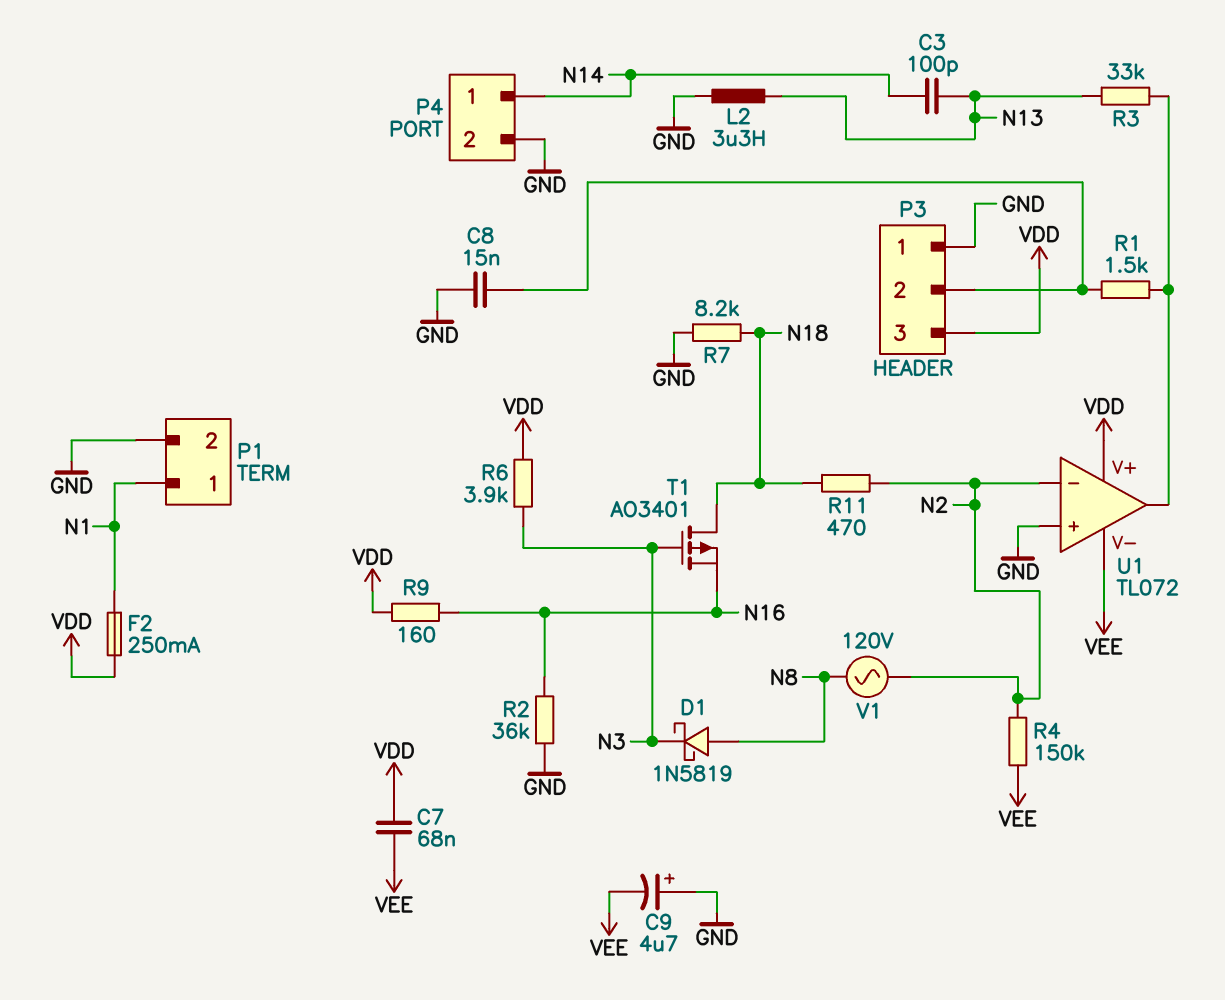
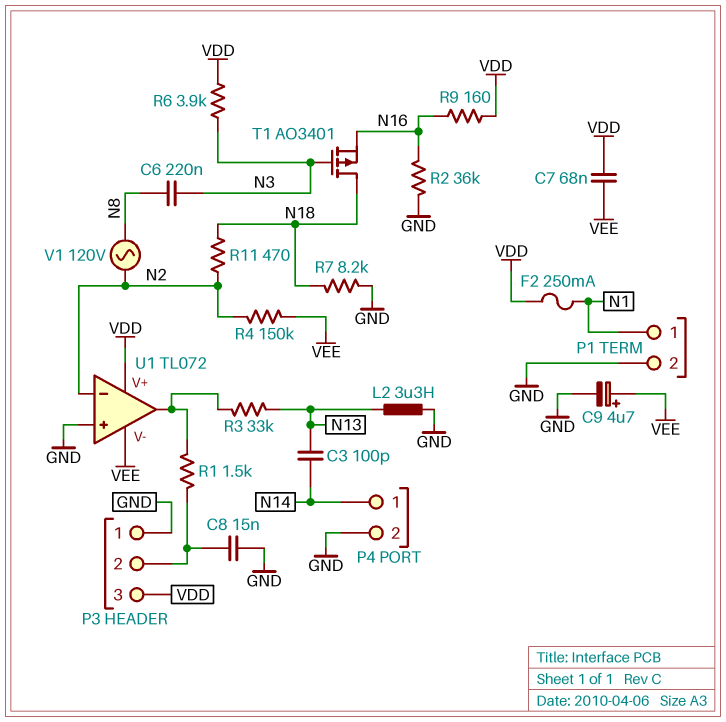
C6: none -> 220nF (N3, N8)
C9: 4.7uF (plus GND, minus VEE) -> 4.7uF (plus VEE, minus GND)
D1: schottky 1N5819 (A N8, K N3) -> none

